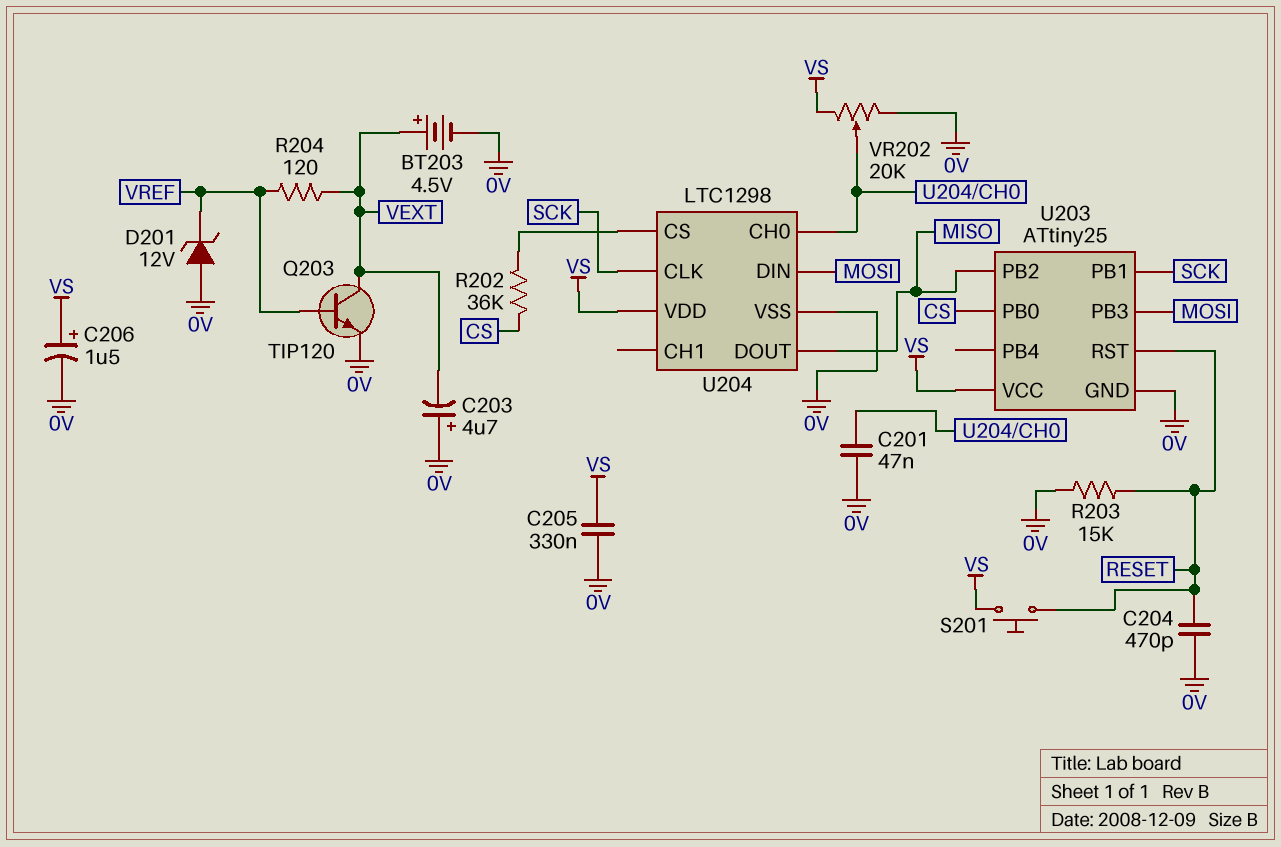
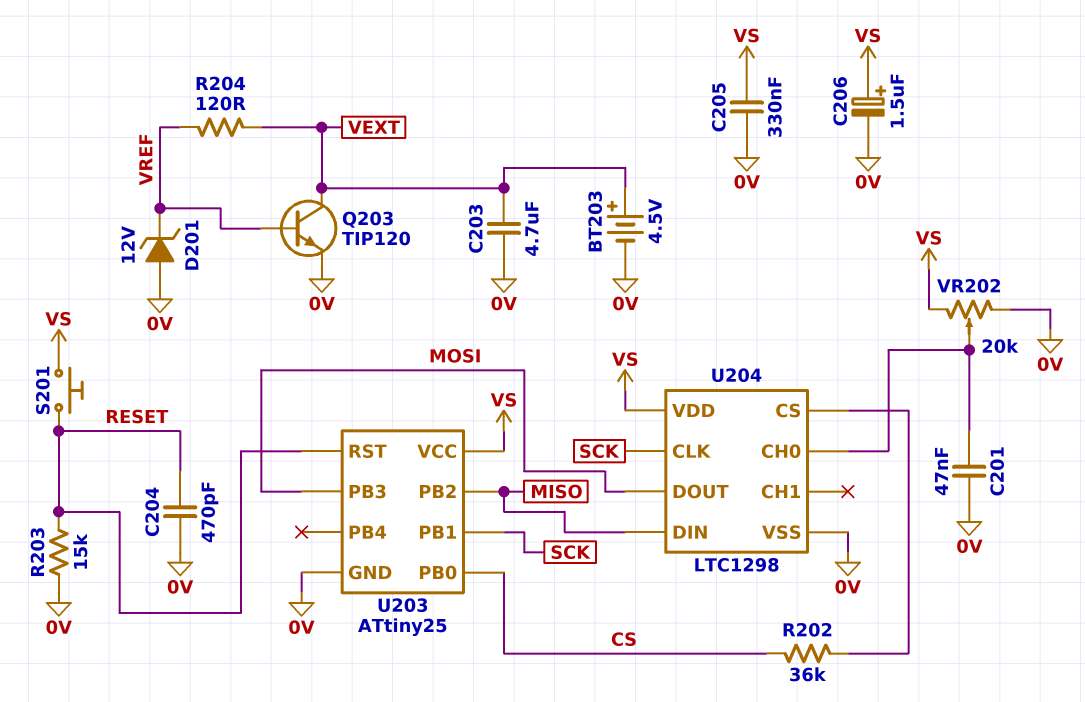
C203: 4.7uF (plus 0V, minus VEXT) -> 4.7uF (0V, VEXT)
U204 pin DIN: MOSI -> MISO
U204 pin DOUT: MISO -> MOSI

